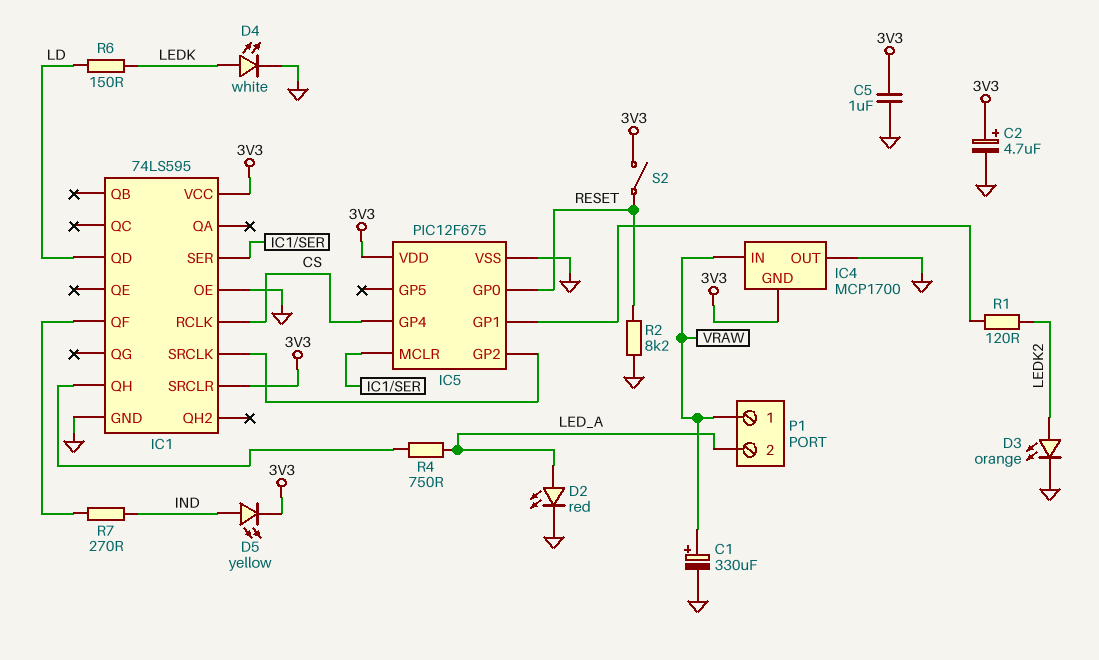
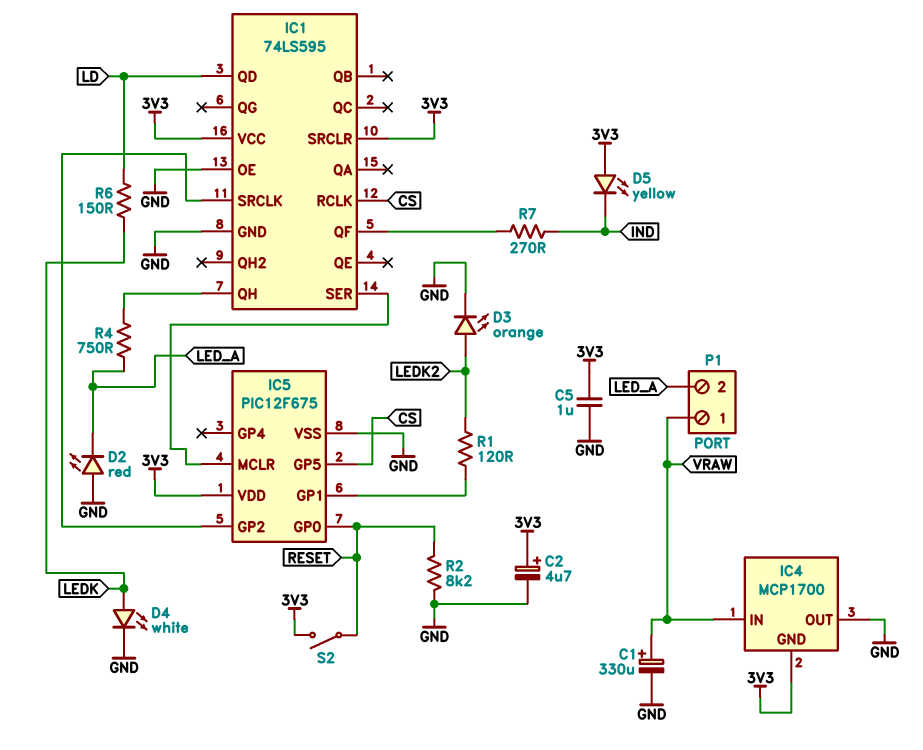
D2: LED red (A LED_A, K GND) -> LED red (A GND, K LED_A)
D5: LED yellow (A IND, K 3V3) -> LED yellow (A 3V3, K IND)
IC5 pin GP4: CS -> none
IC5 pin GP5: none -> CS

